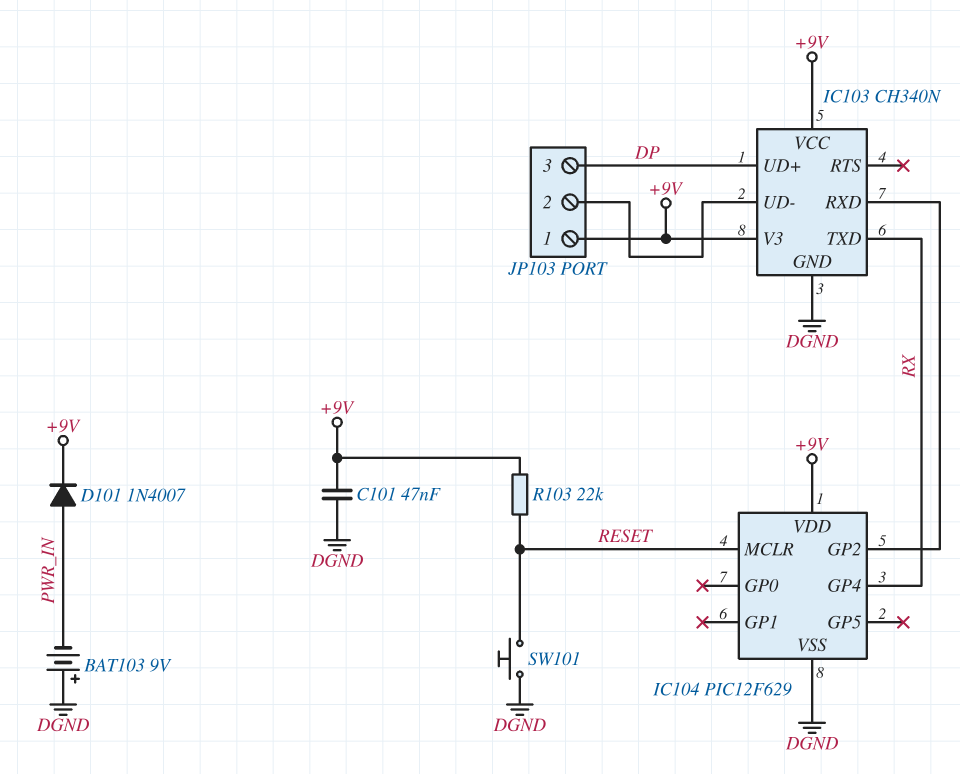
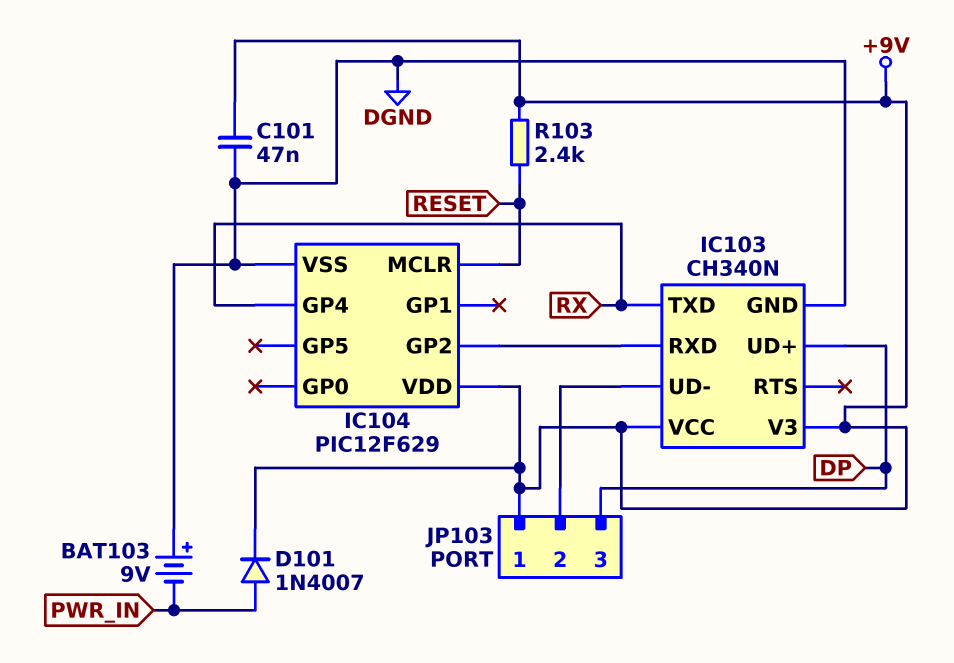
R103: 22k (+9V, RESET) -> 2.4k (+9V, RESET)
SW101: button (DGND, RESET) -> none

